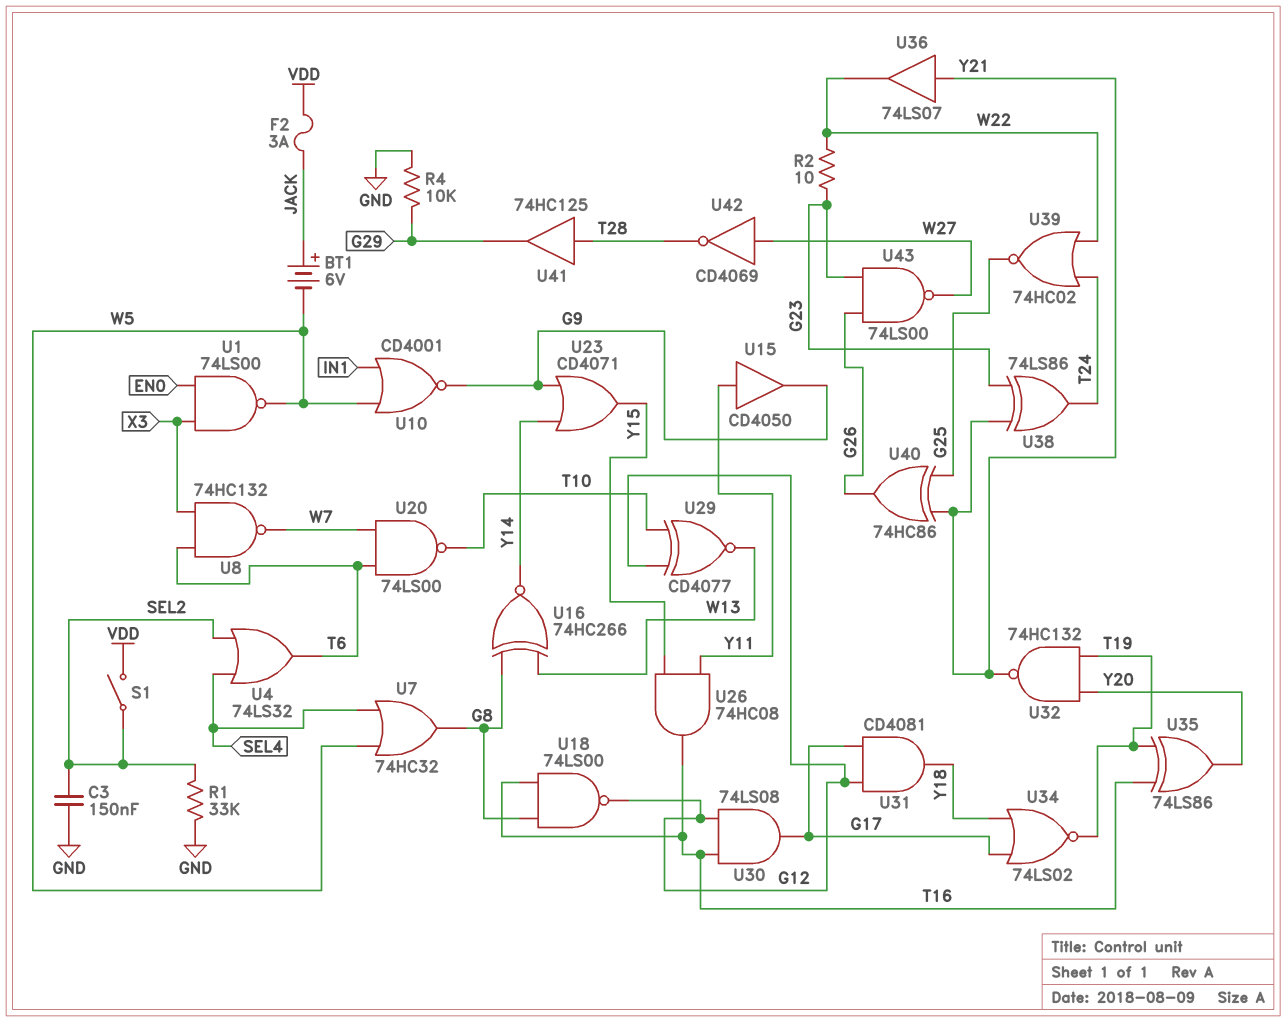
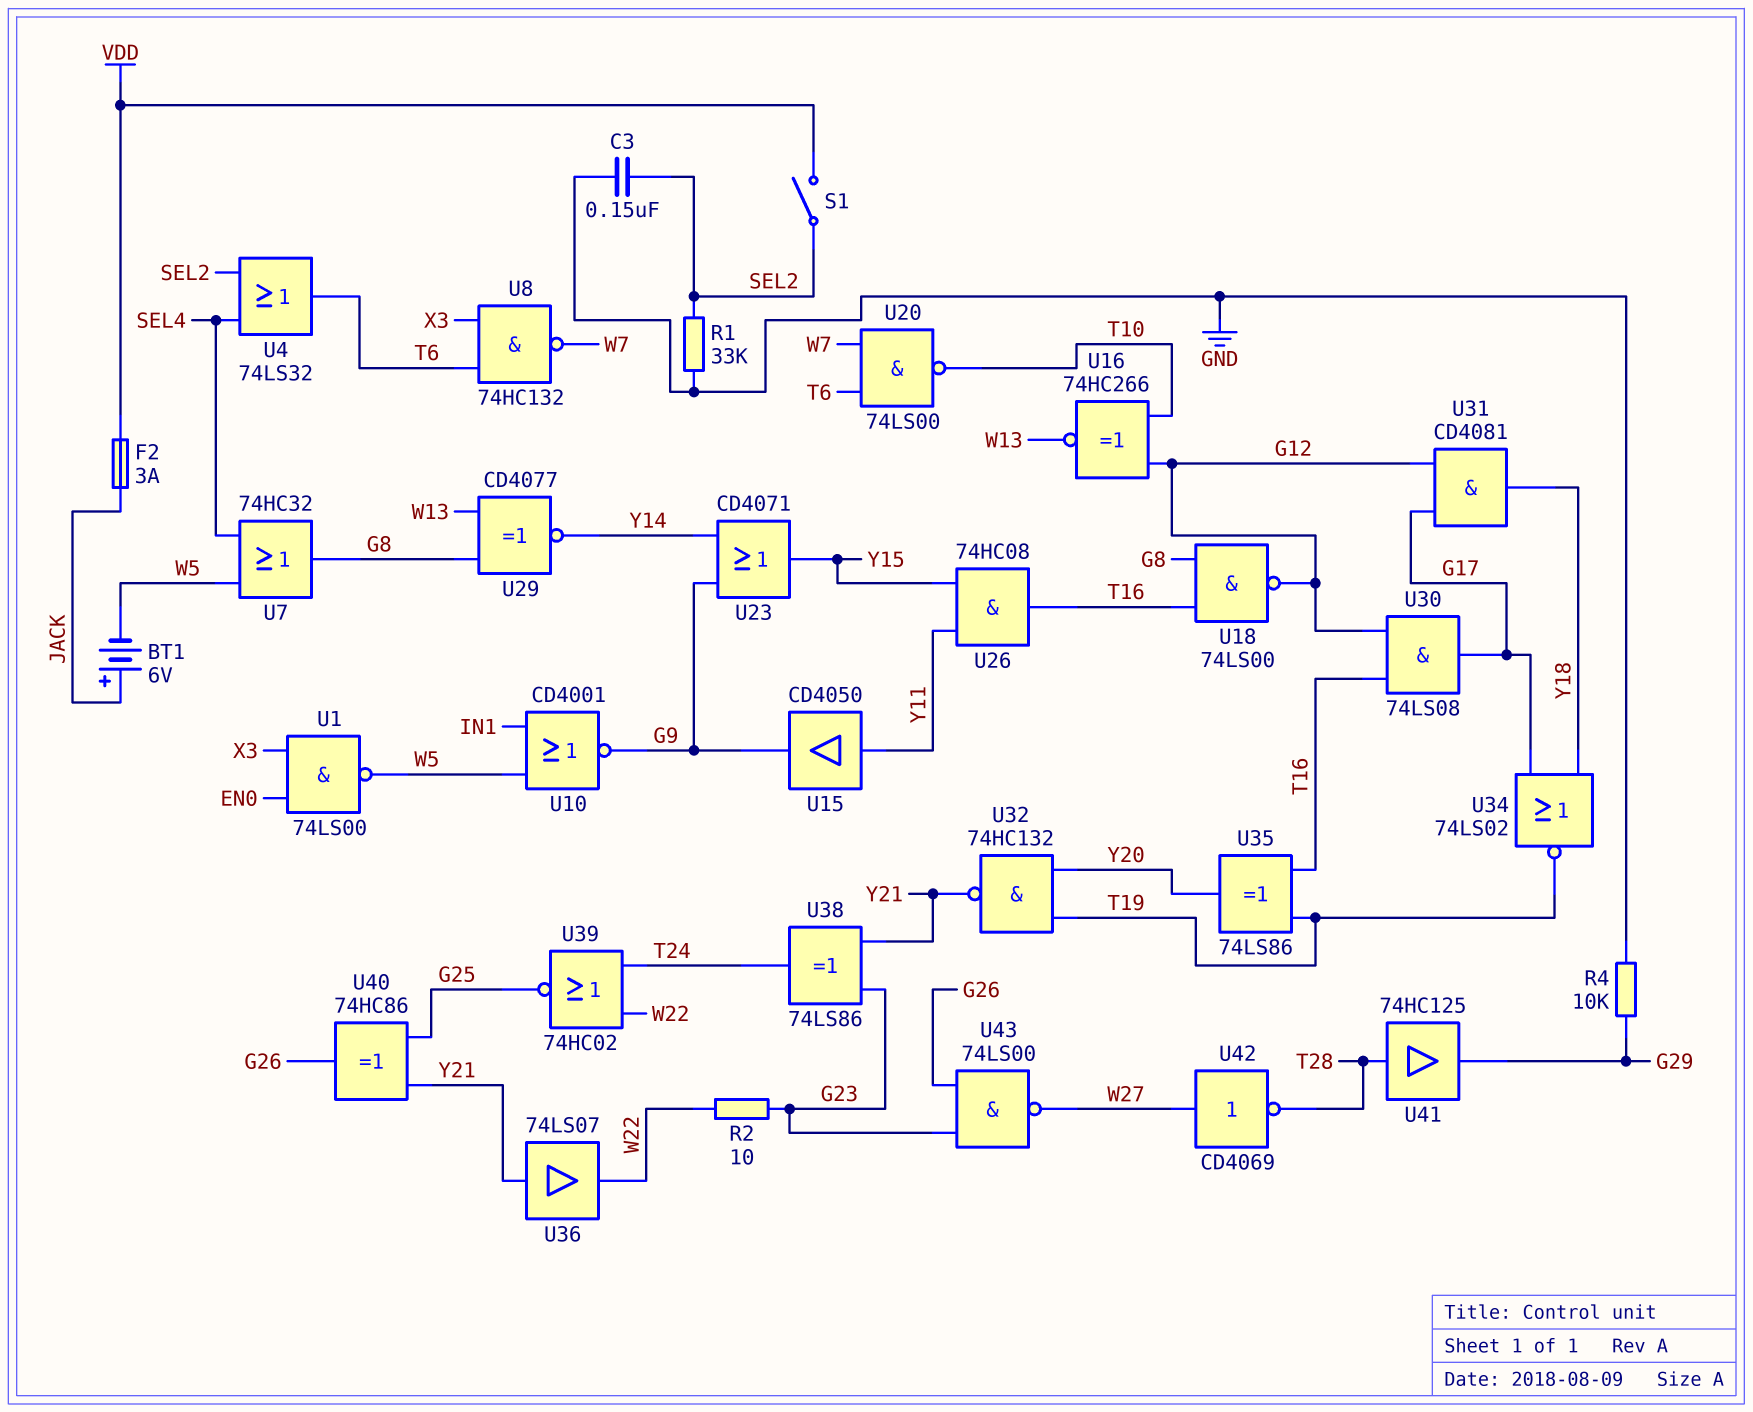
U16: XNOR 74HC266 (in G8, in W13, out Y14) -> XNOR 74HC266 (in G12, in T10, out W13)
U29: XNOR CD4077 (in G12, in T10, out W13) -> XNOR CD4077 (in G8, in W13, out Y14)

